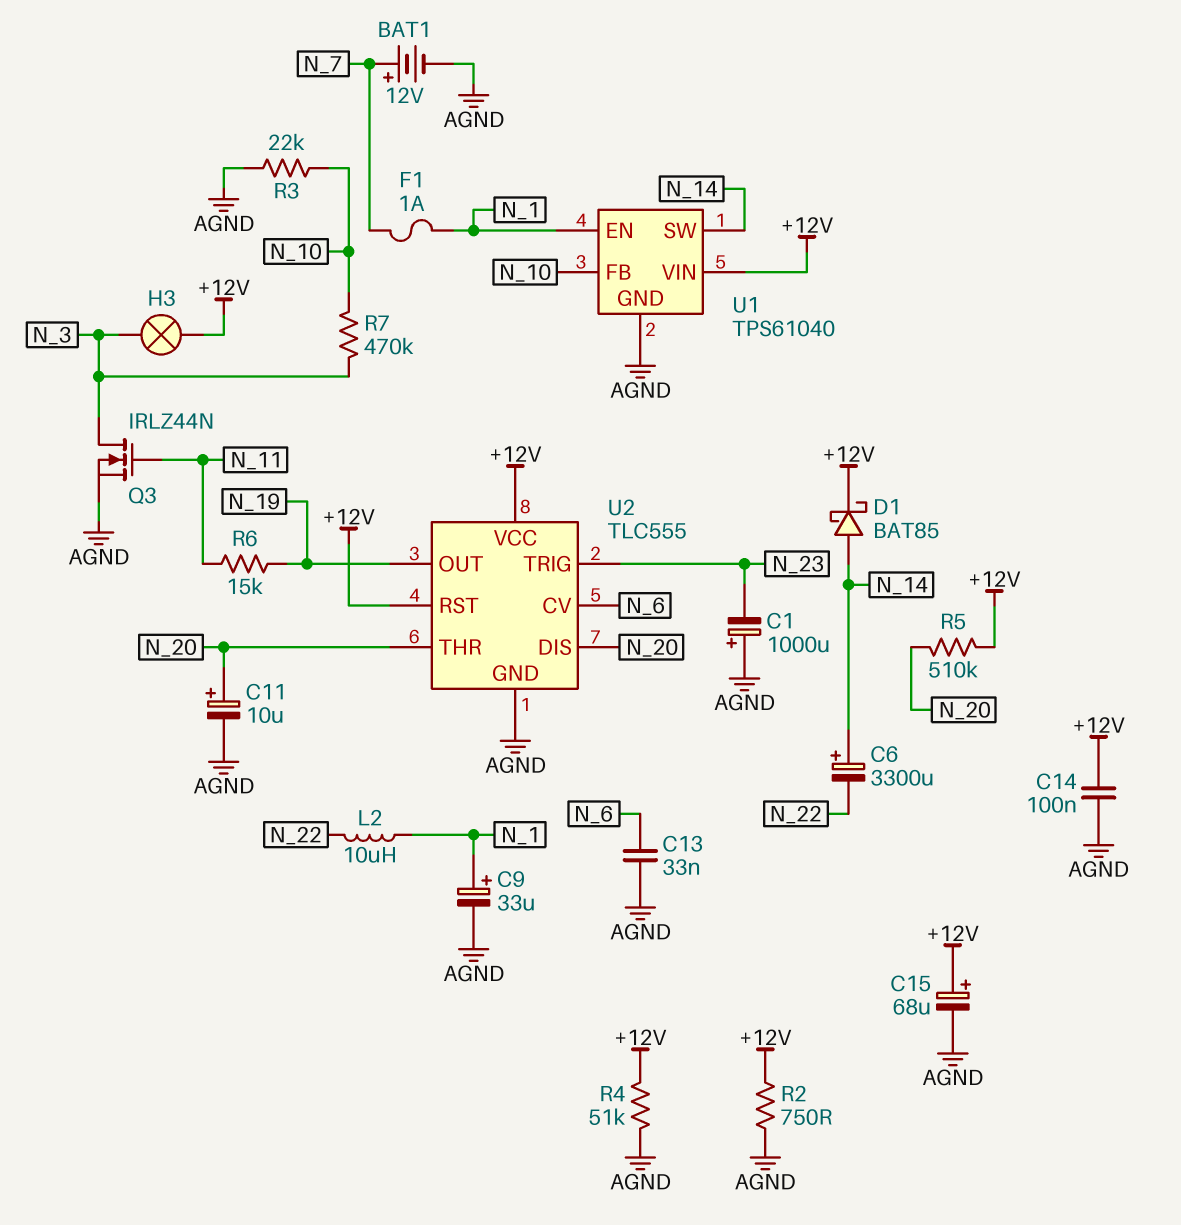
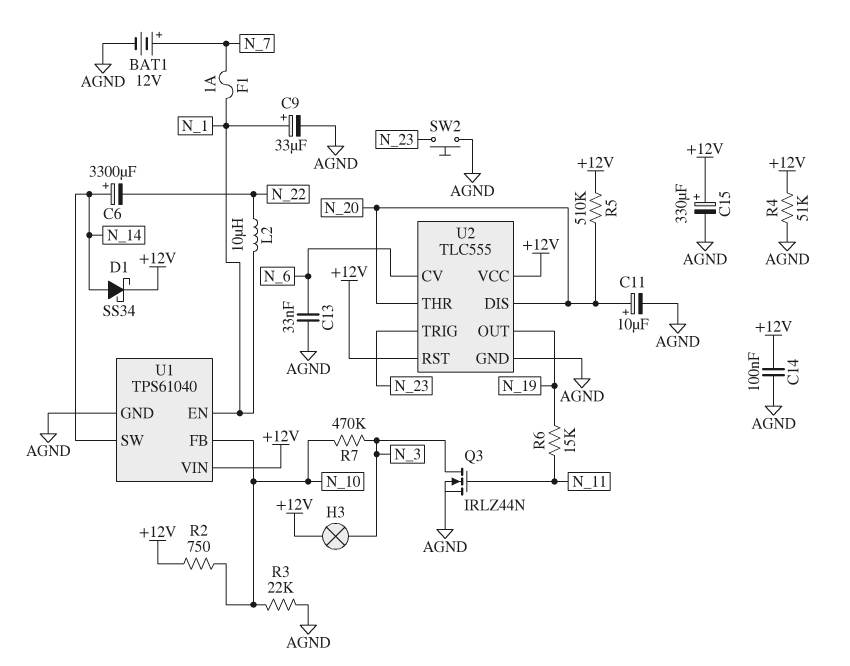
C1: 1000uF (plus AGND, minus N_23) -> none
C15: 68uF (plus +12V, minus AGND) -> 330uF (plus +12V, minus AGND)
D1: schottky BAT85 (A N_14, K +12V) -> schottky SS34 (A N_14, K +12V)
R2: 750 (+12V, AGND) -> 750 (+12V, N_10)
SW2: none -> button (AGND, N_23)

